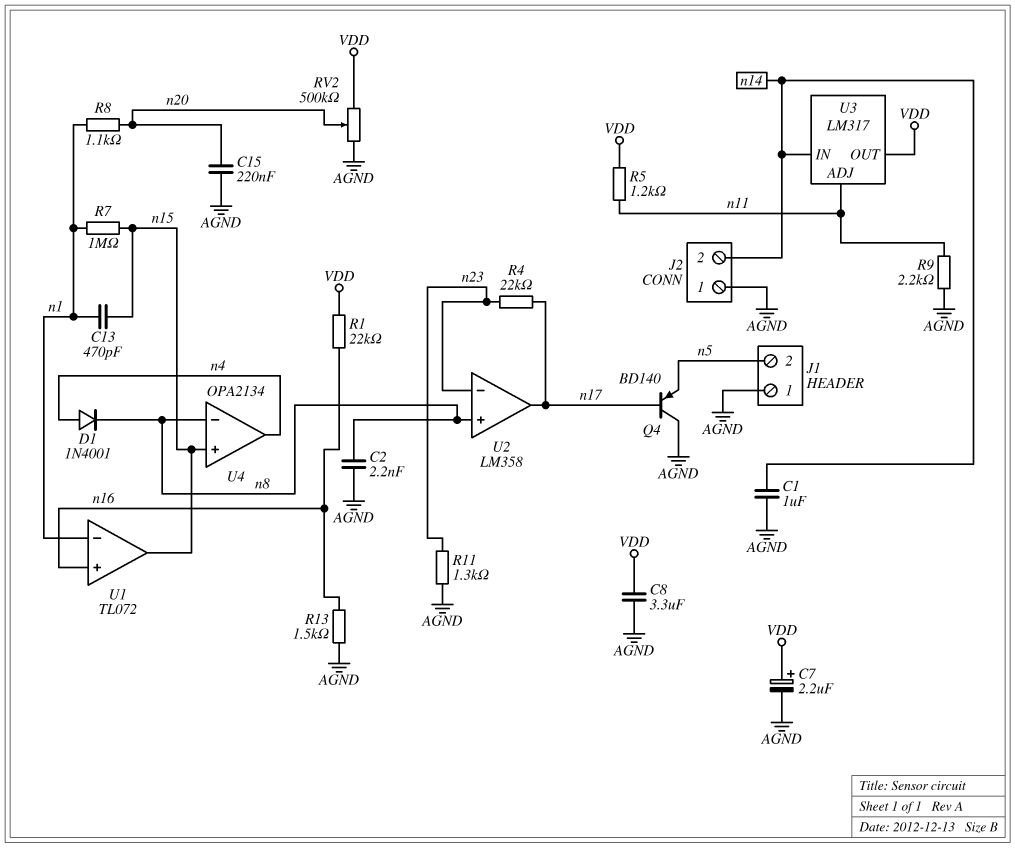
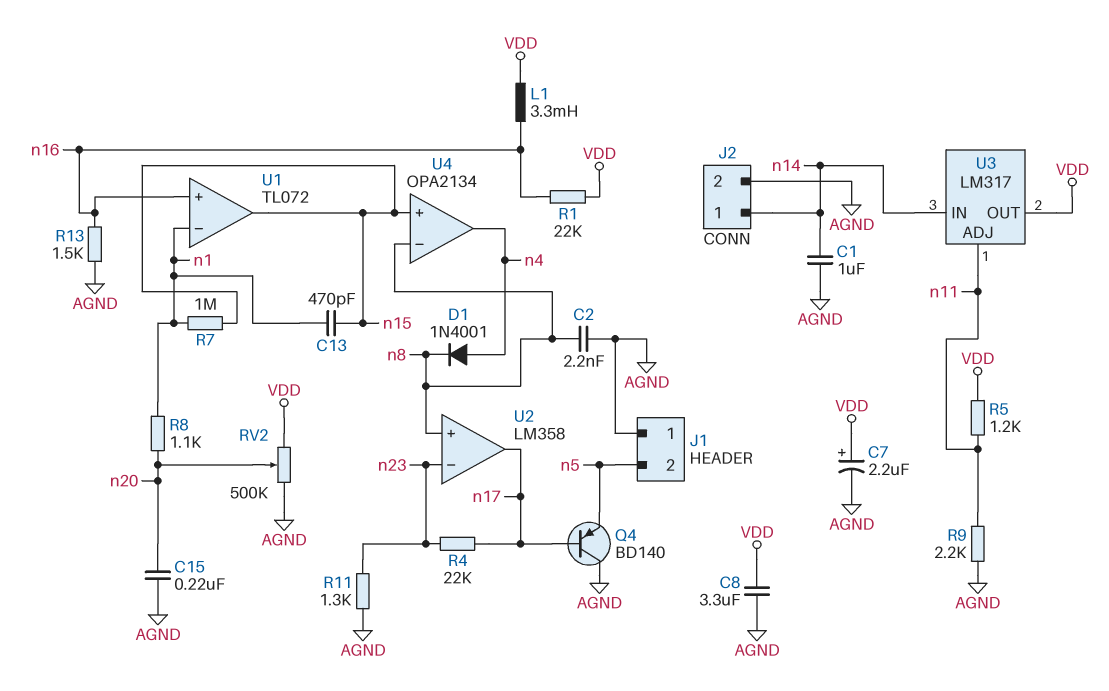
J2 pin 1: AGND -> n14
J2 pin 2: n14 -> AGND
L1: none -> 3.3mH (VDD, n16)

